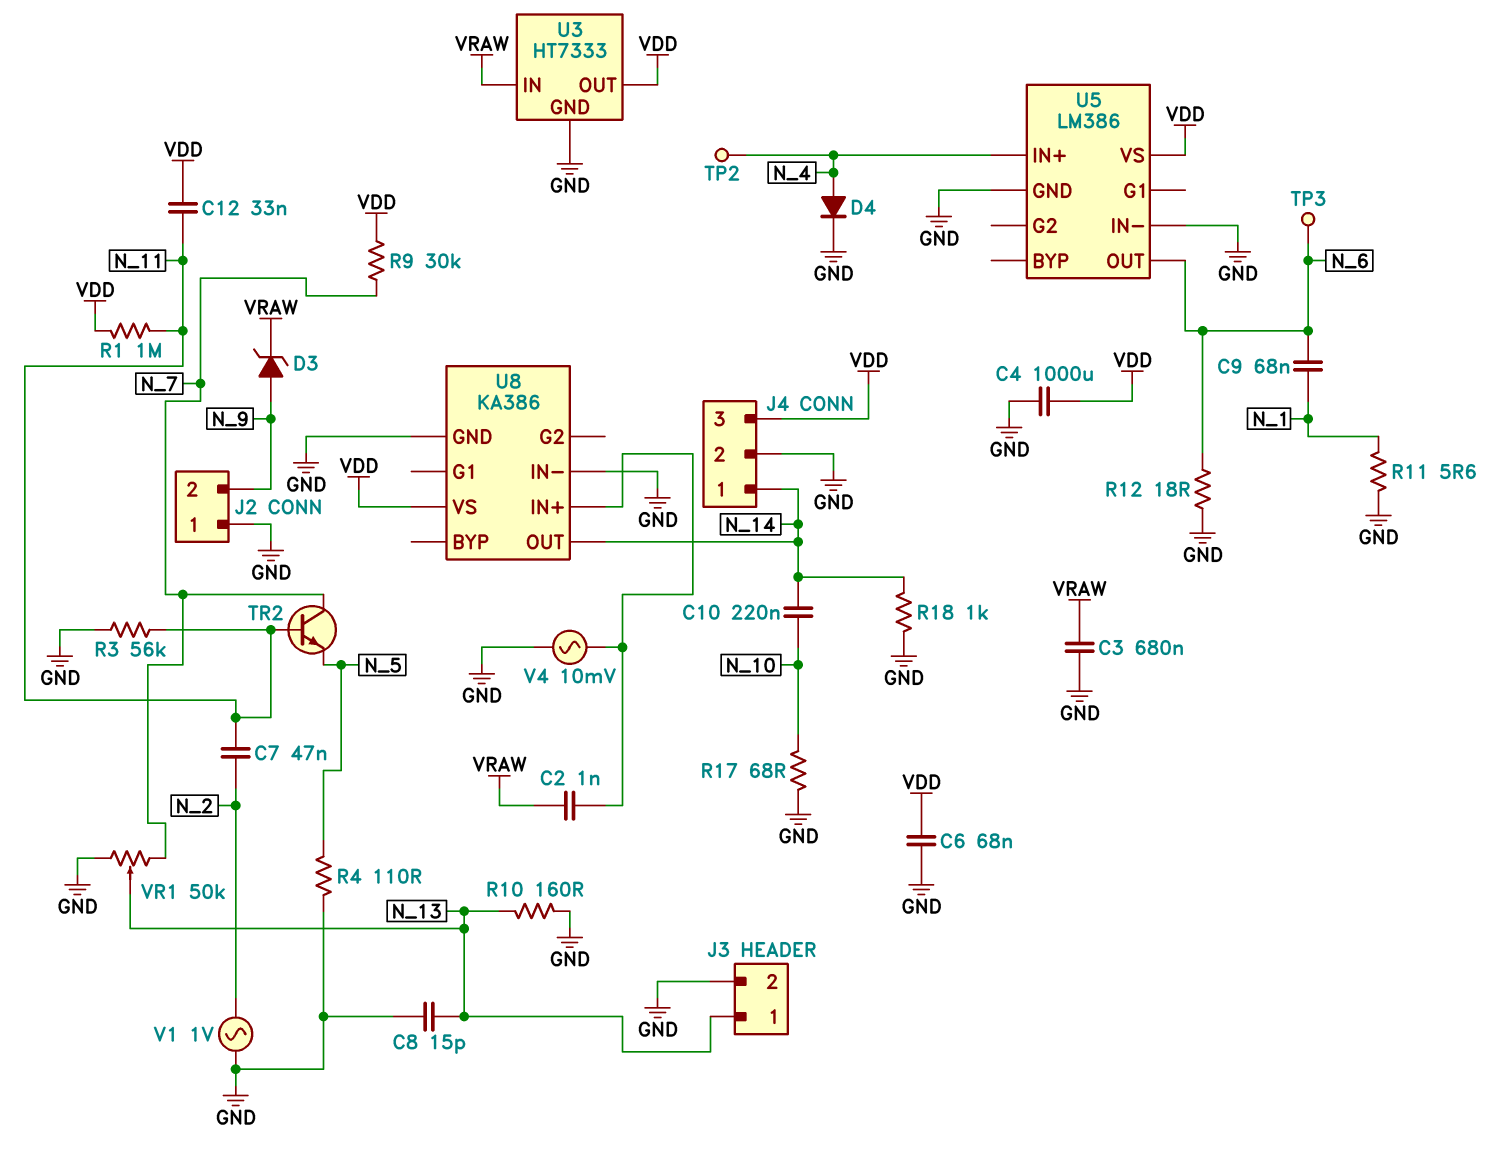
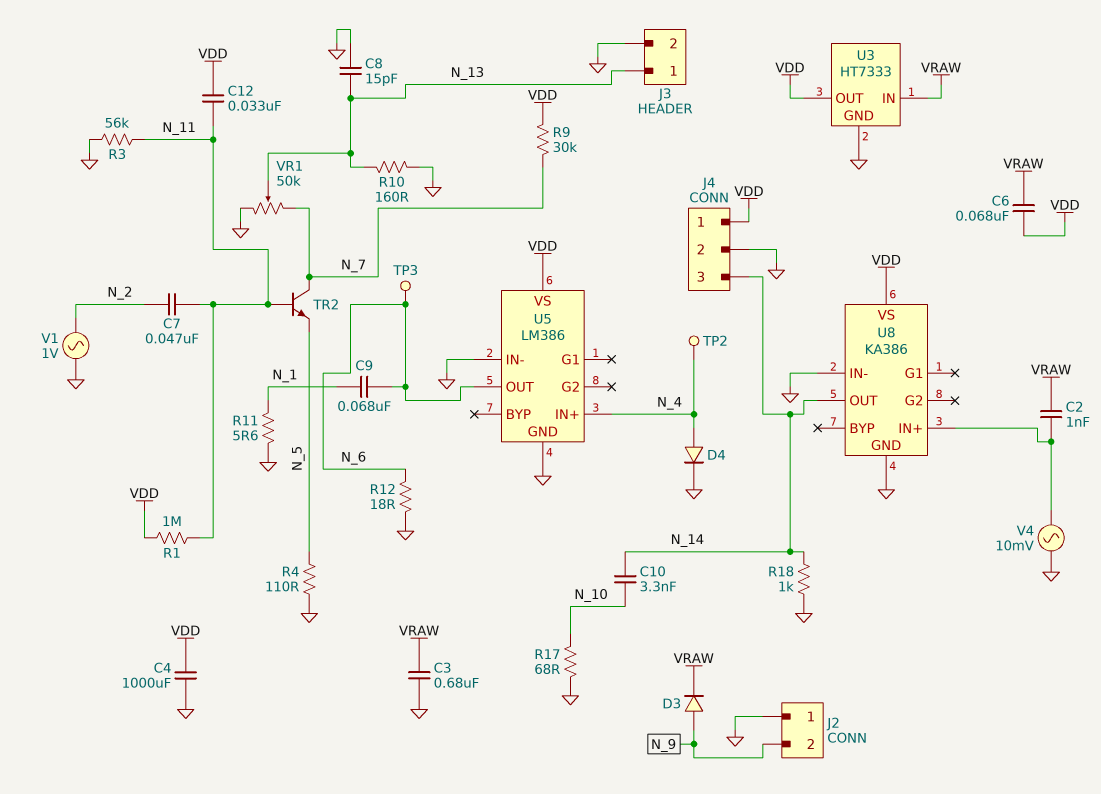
C6: 68nF (GND, VDD) -> 68nF (VDD, VRAW)
C10: 220nF (N_10, N_14) -> 3.3nF (N_10, N_14)
D3: zener (A N_9, K VRAW) -> diode (A N_9, K VRAW)
J4 pin 1: N_14 -> VDD
J4 pin 3: VDD -> N_14

